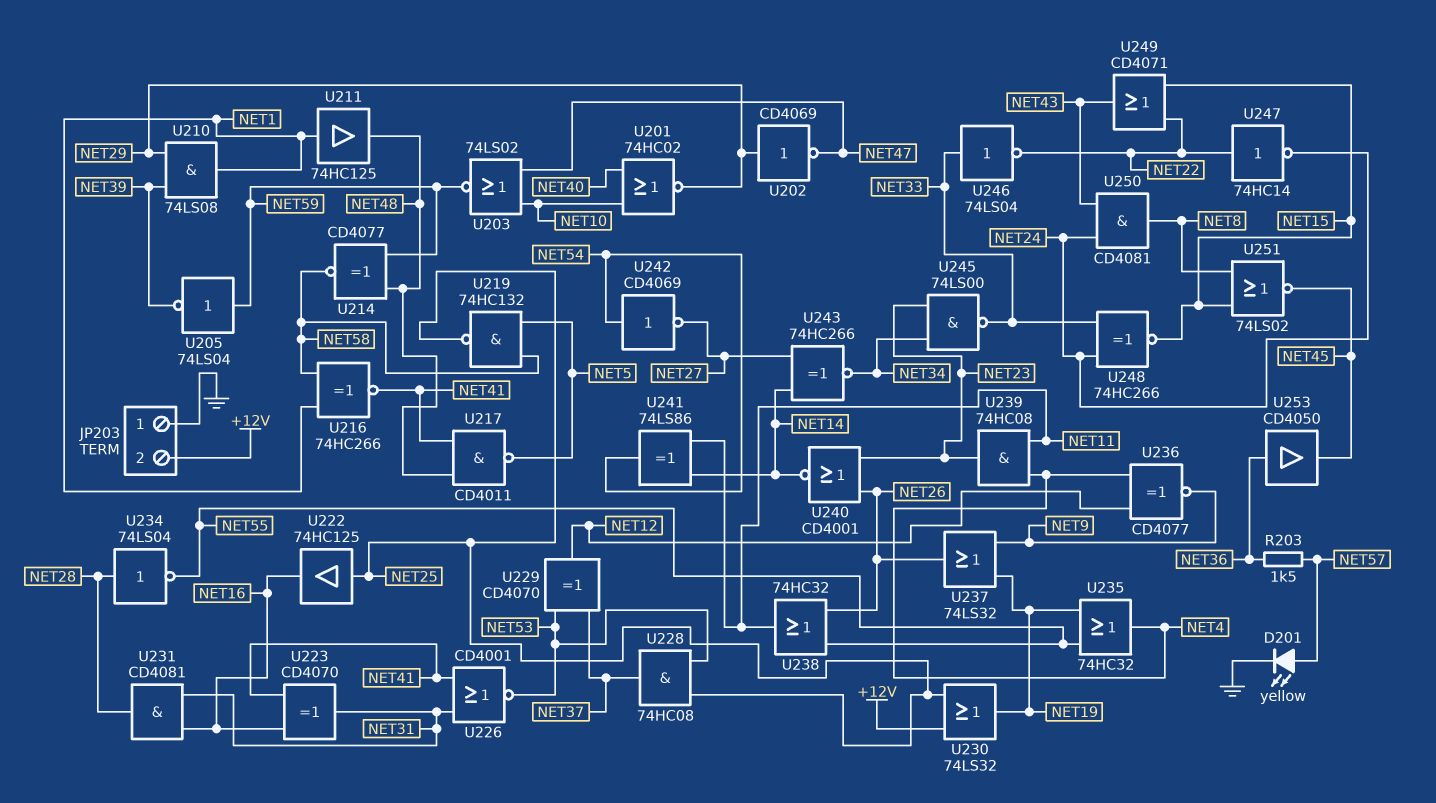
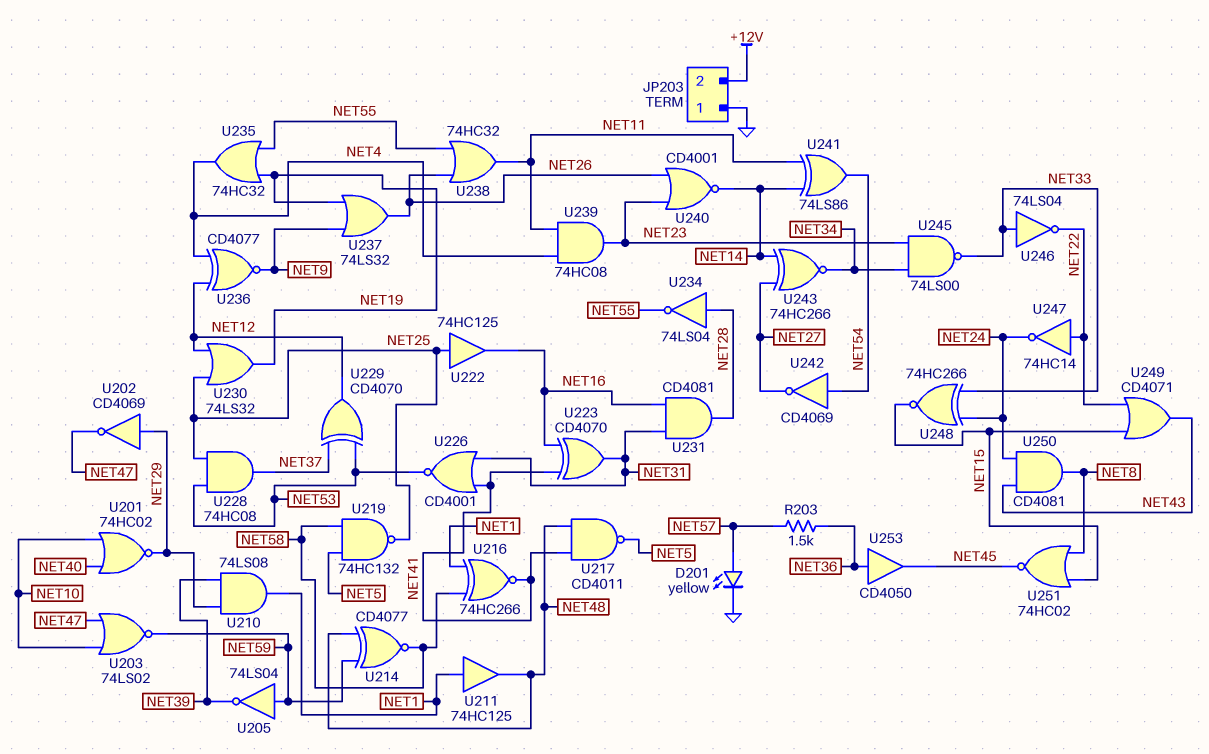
U230: OR 74LS32 (in +12V, in NET25, out NET19) -> OR 74LS32 (in NET12, in NET25, out NET19)
U251: NOR 74LS02 (in NET8, in NET15, out NET45) -> NOR 74HC02 (in NET8, in NET15, out NET45)

